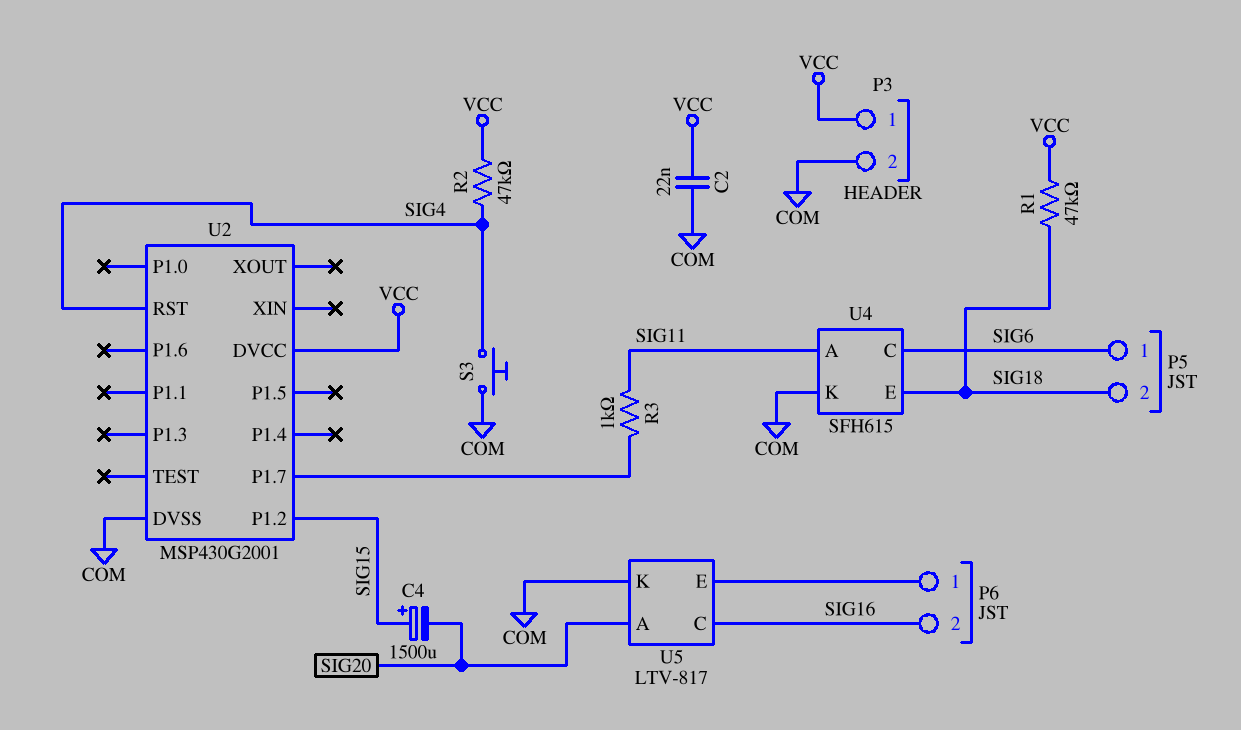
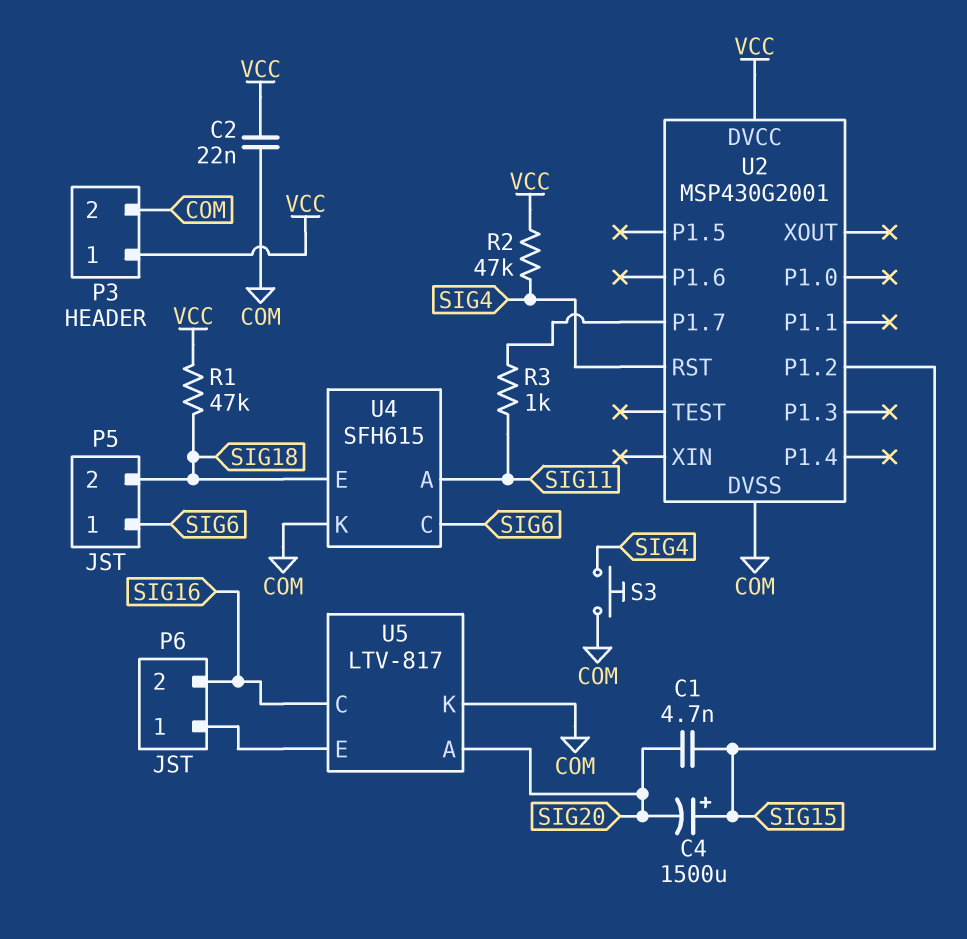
C1: none -> 4.7nF (SIG15, SIG20)

